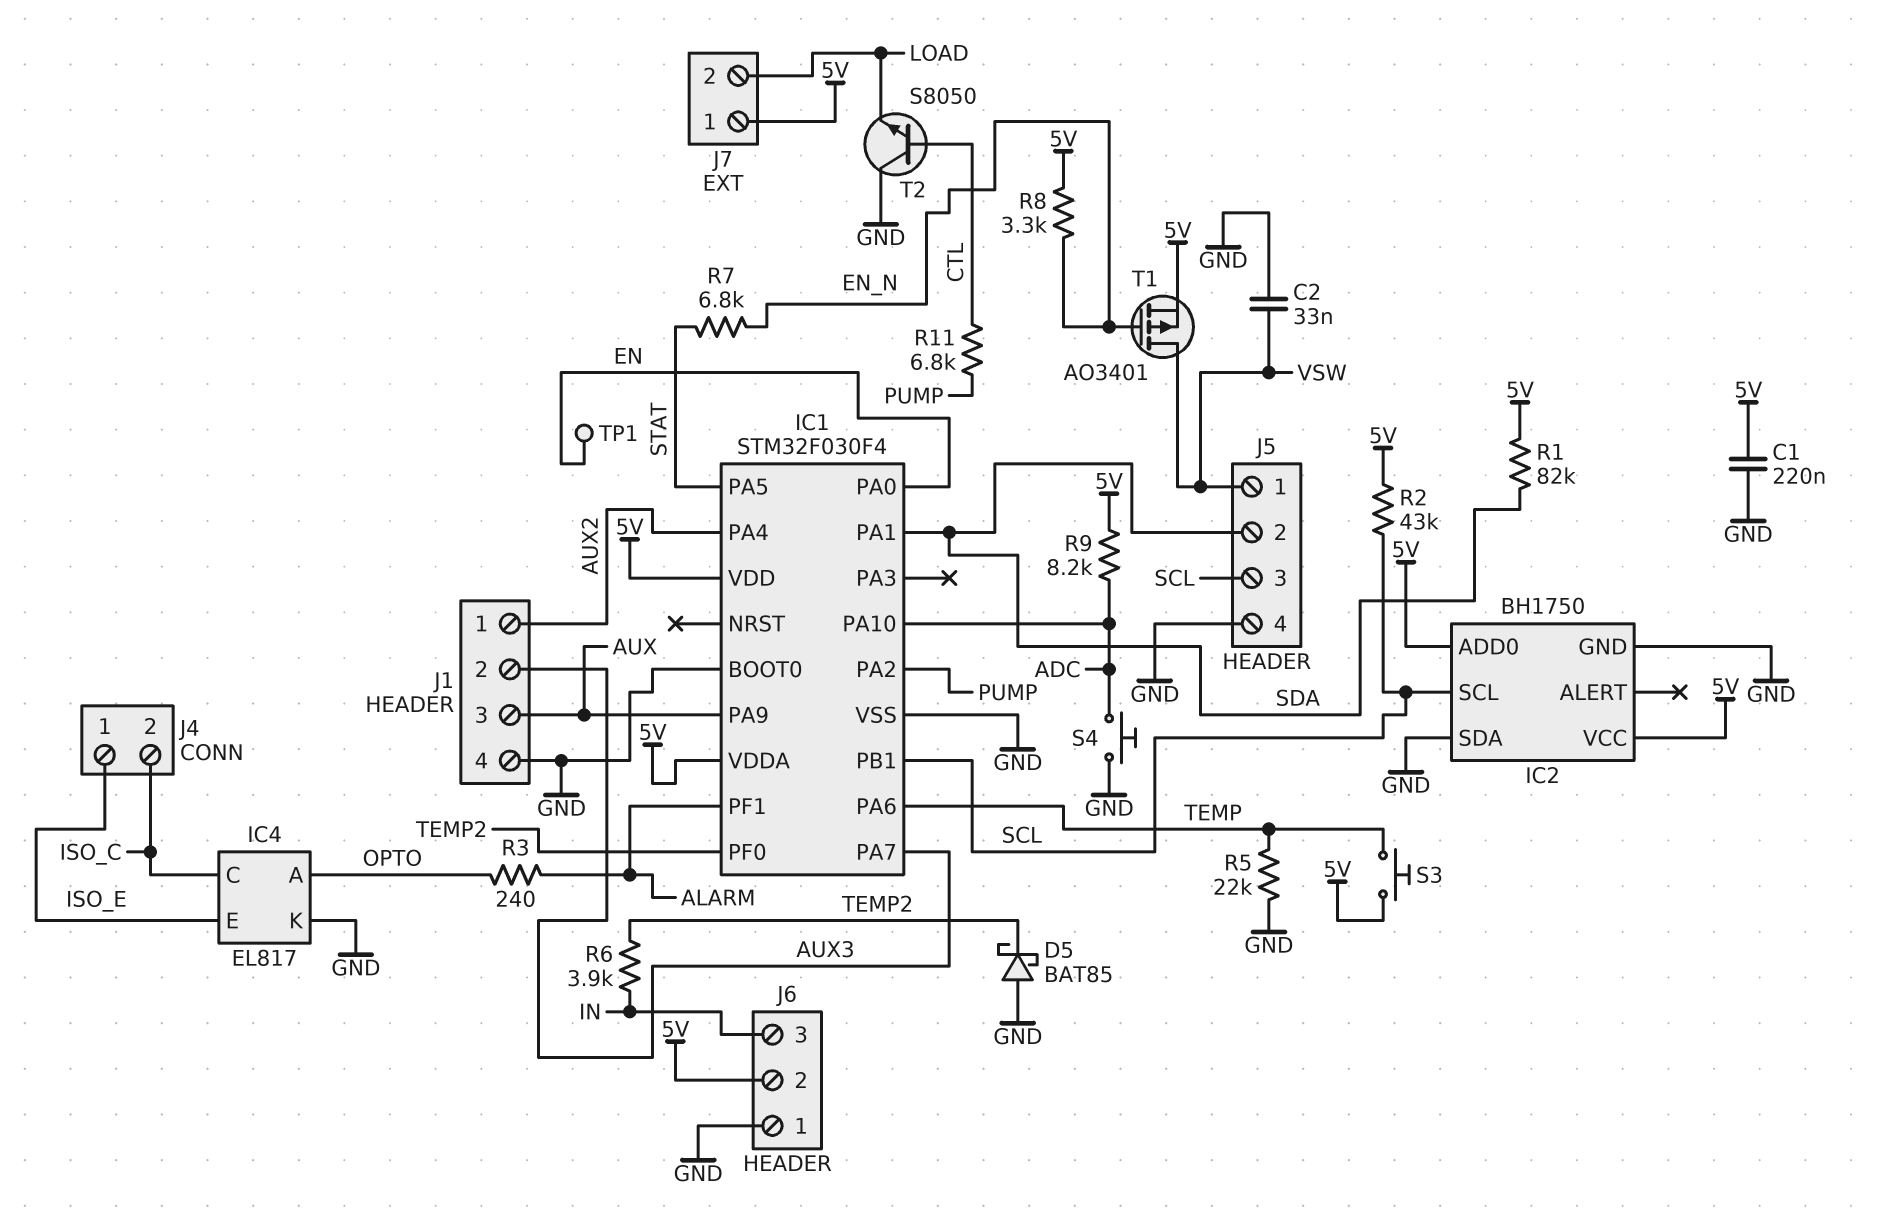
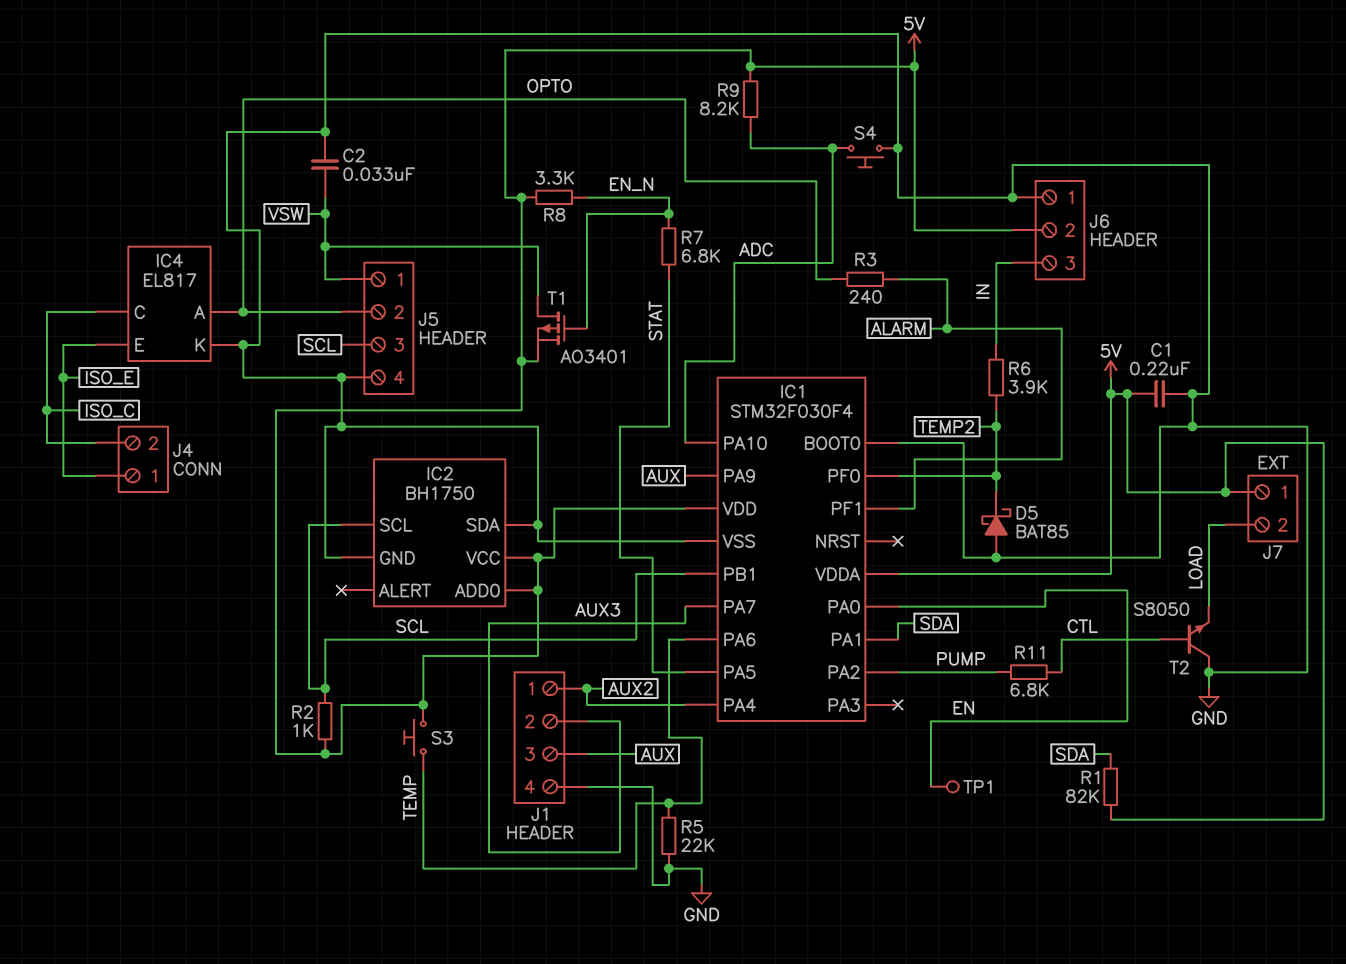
J5 pin 2: SDA -> OPTO
R2: 43k (5V, SCL) -> 1k (5V, SCL)

